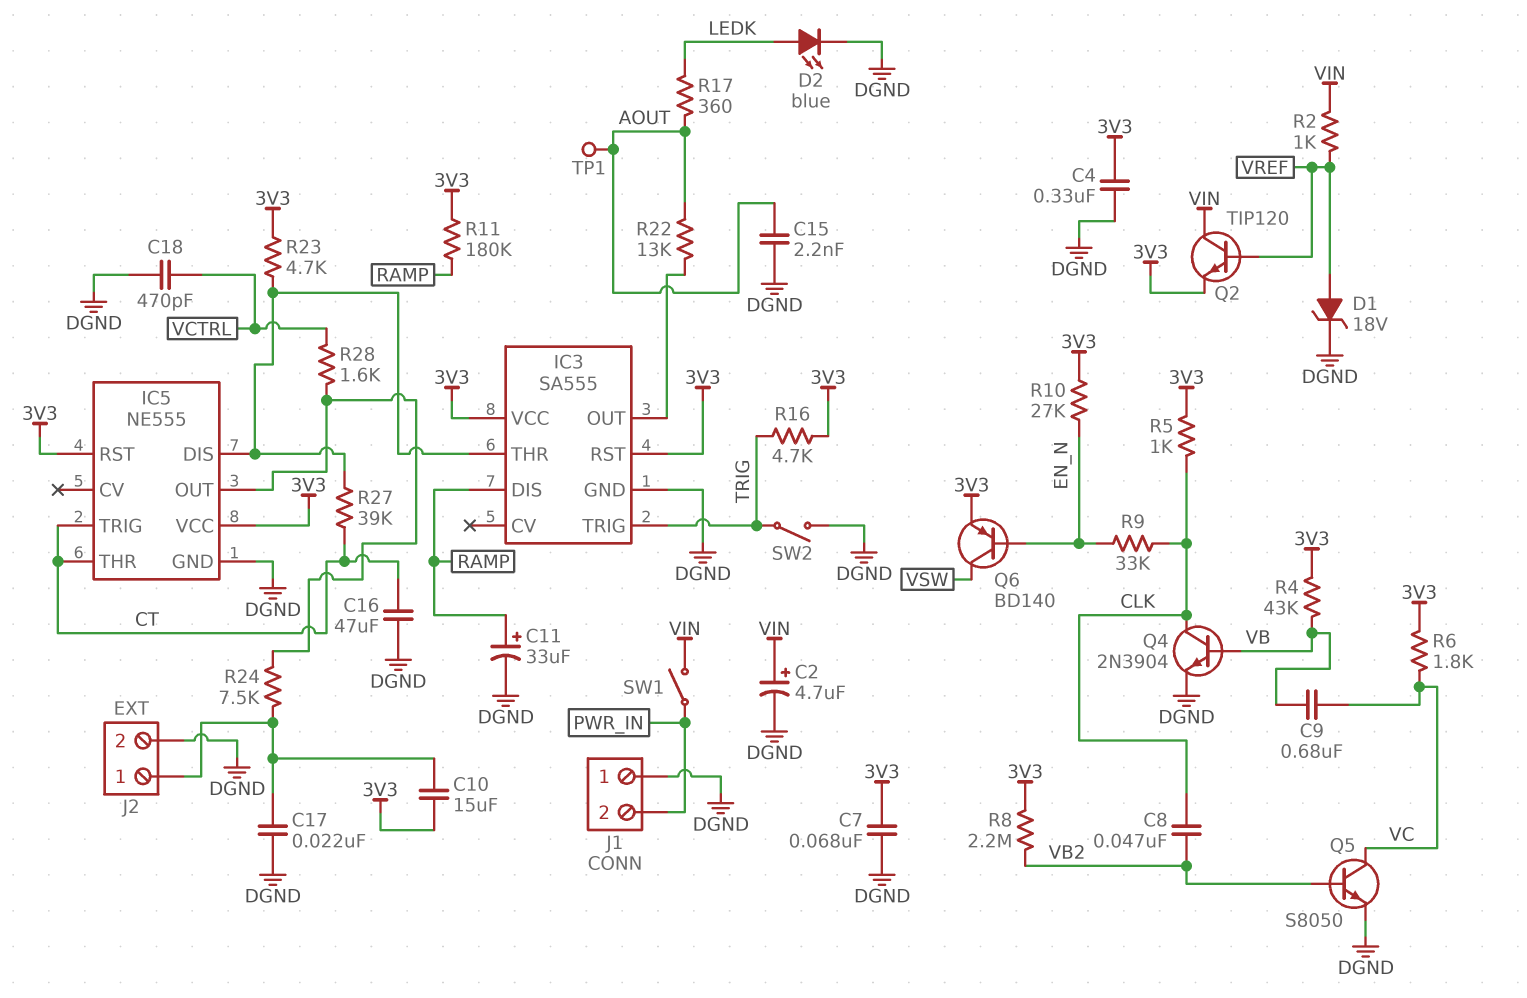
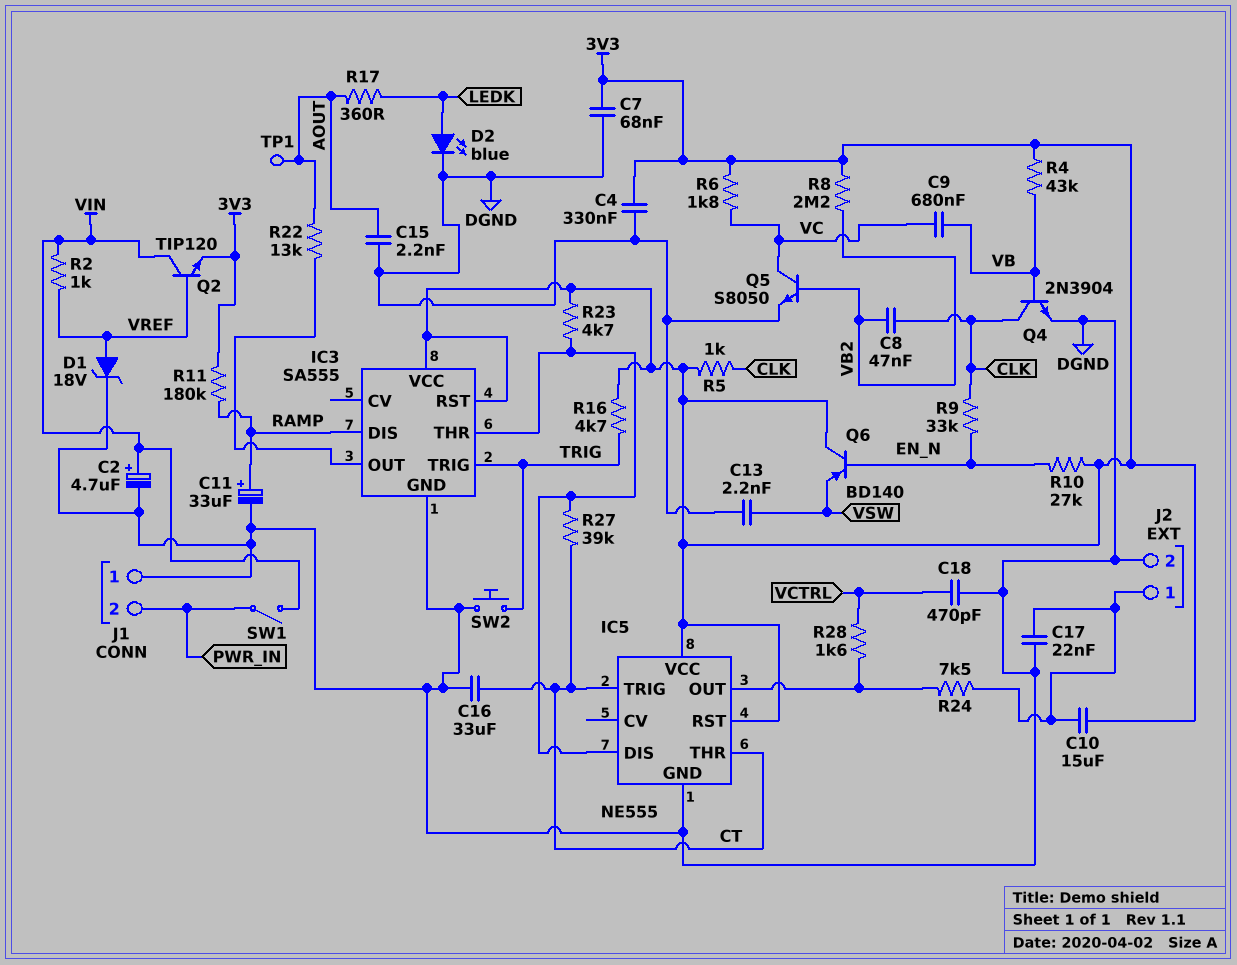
C13: none -> 2.2nF (DGND, VSW)
C16: 47uF (CT, DGND) -> 33uF (CT, DGND)
Q6: PNP BD140 (B EN_N, C VSW, E 3V3) -> PNP BD140 (B EN_N, C 3V3, E VSW)
SW2: switch (DGND, TRIG) -> button (DGND, TRIG)

